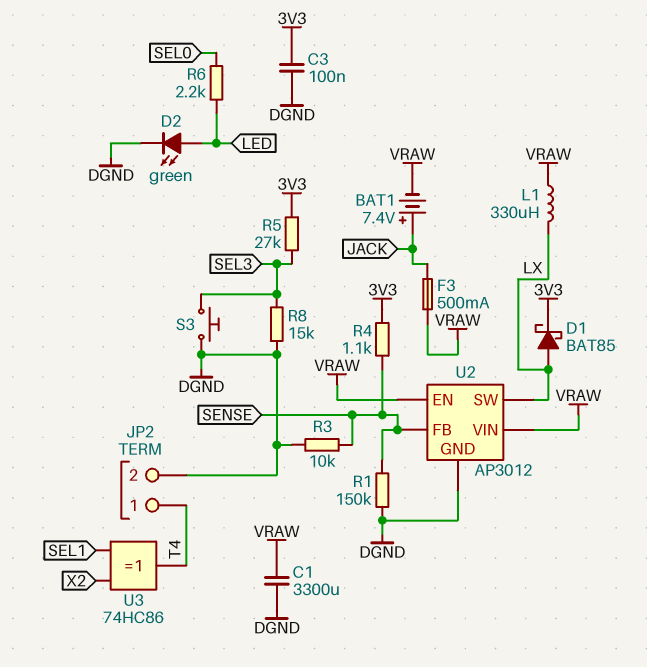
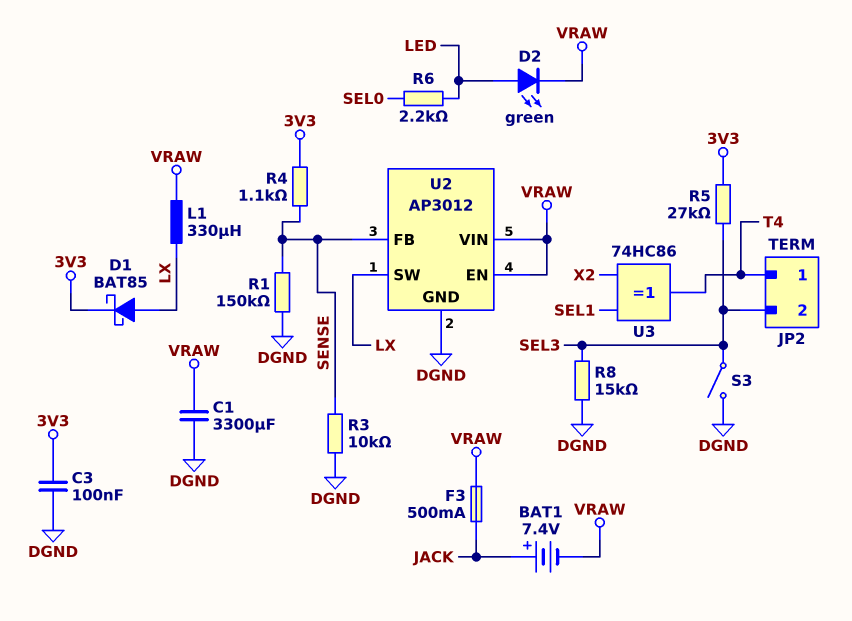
D2: LED green (A LED, K DGND) -> LED green (A LED, K VRAW)
JP2 pin 2: DGND -> SEL3
S3: button (DGND, SEL3) -> switch (DGND, SEL3)

